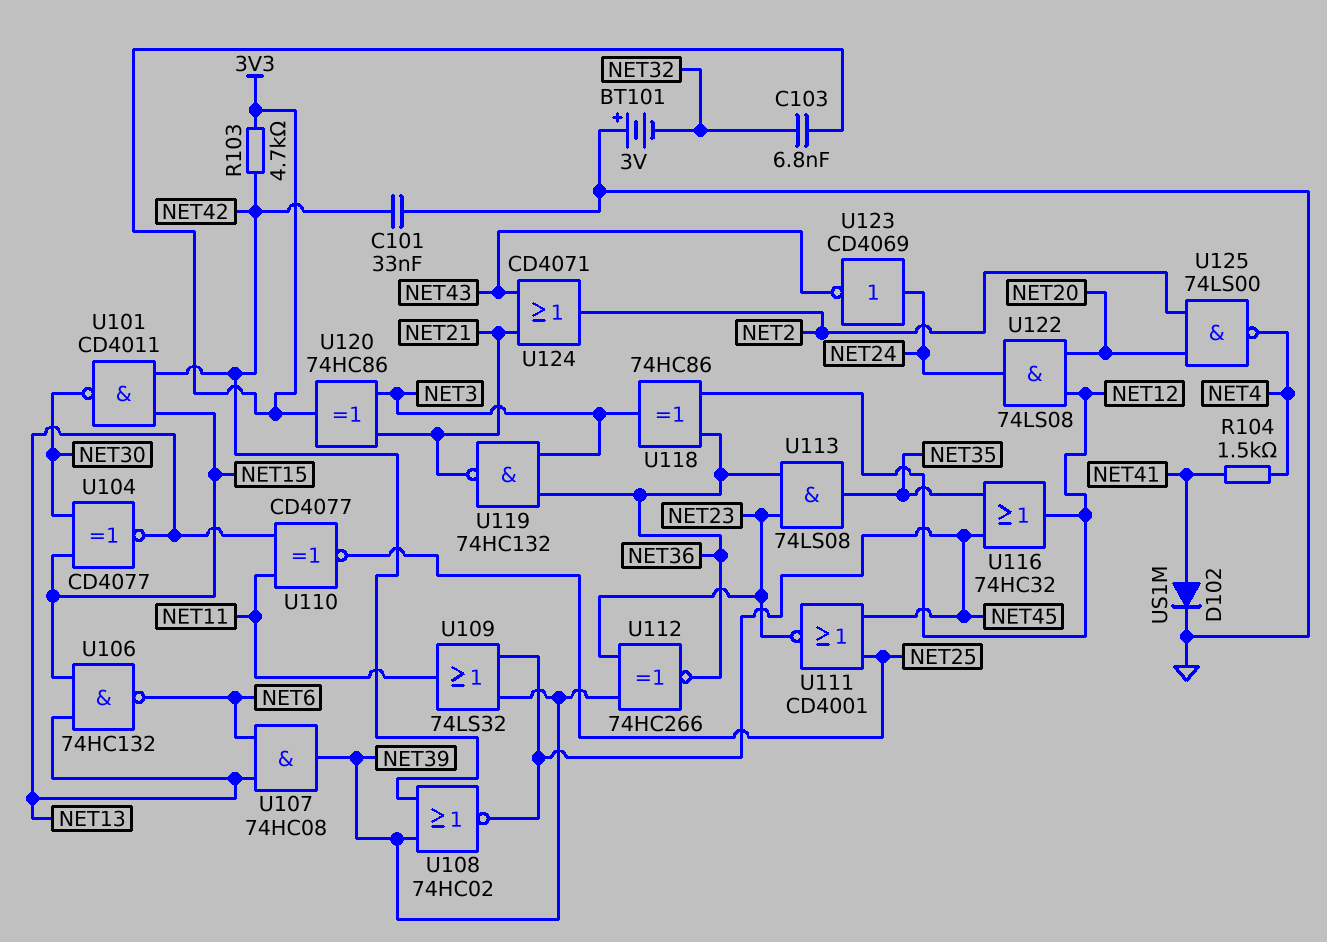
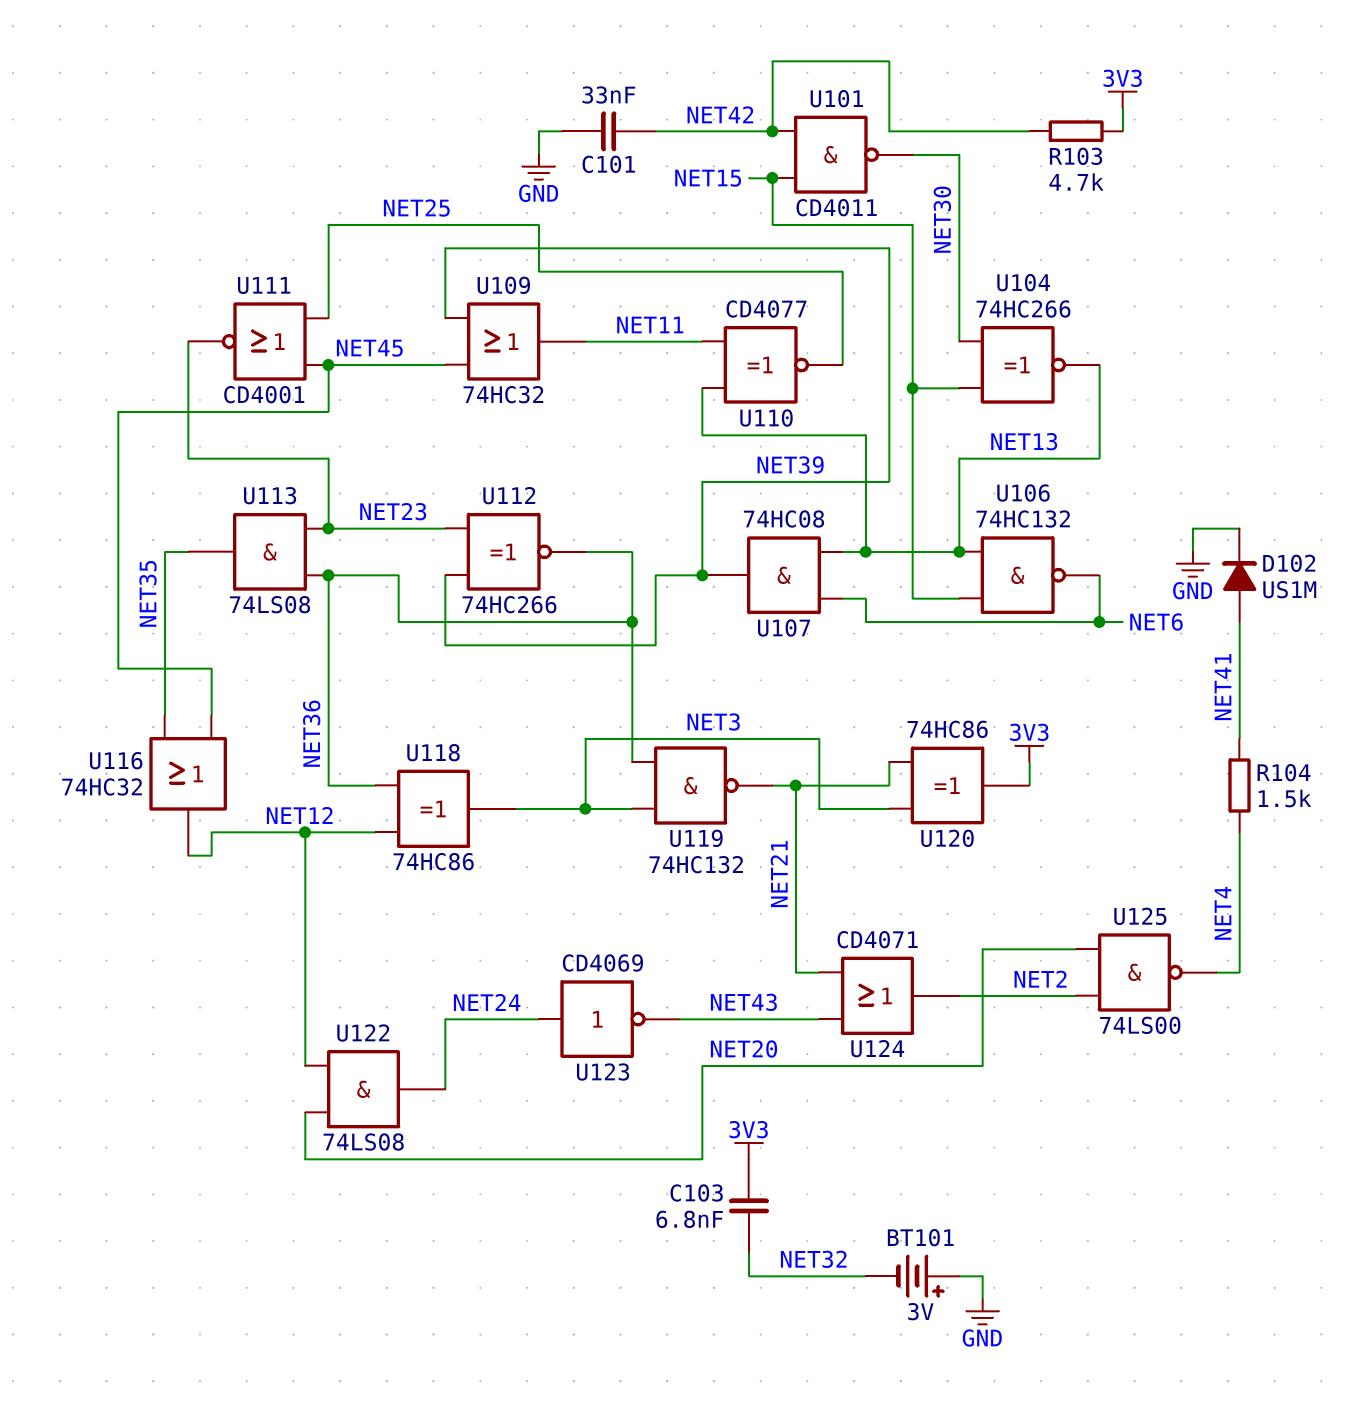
U104: XNOR CD4077 (in NET15, in NET30, out NET13) -> XNOR 74HC266 (in NET15, in NET30, out NET13)
U108: NOR 74HC02 (in NET39, in NET42, out NET45) -> none
U109: OR 74LS32 (in NET39, in NET45, out NET11) -> OR 74HC32 (in NET39, in NET45, out NET11)

